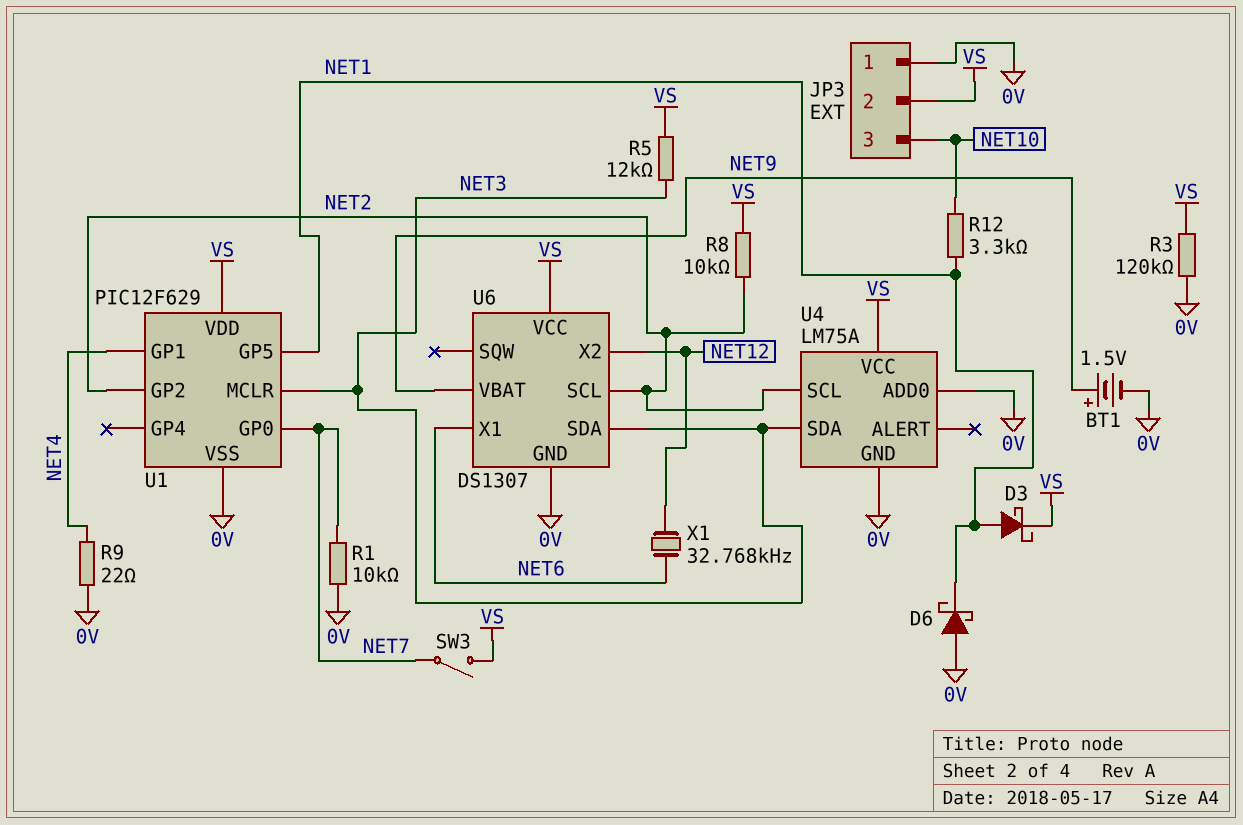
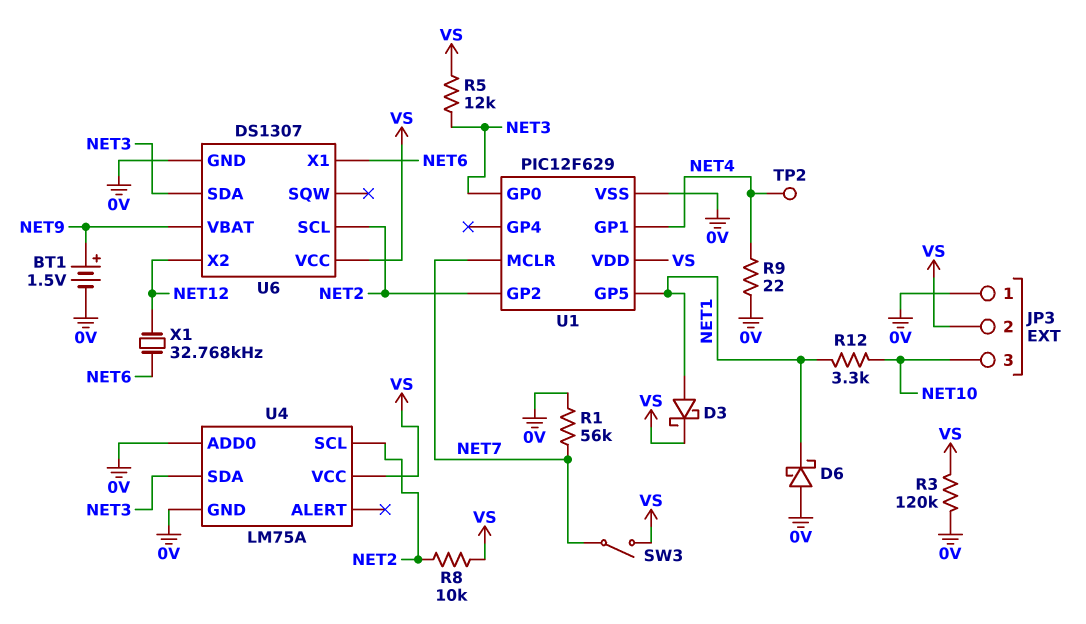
R1: 10k (0V, NET7) -> 56k (0V, NET7)
TP2: none -> test point (NET4)
U1 pin GP0: NET7 -> NET3
U1 pin MCLR: NET3 -> NET7

